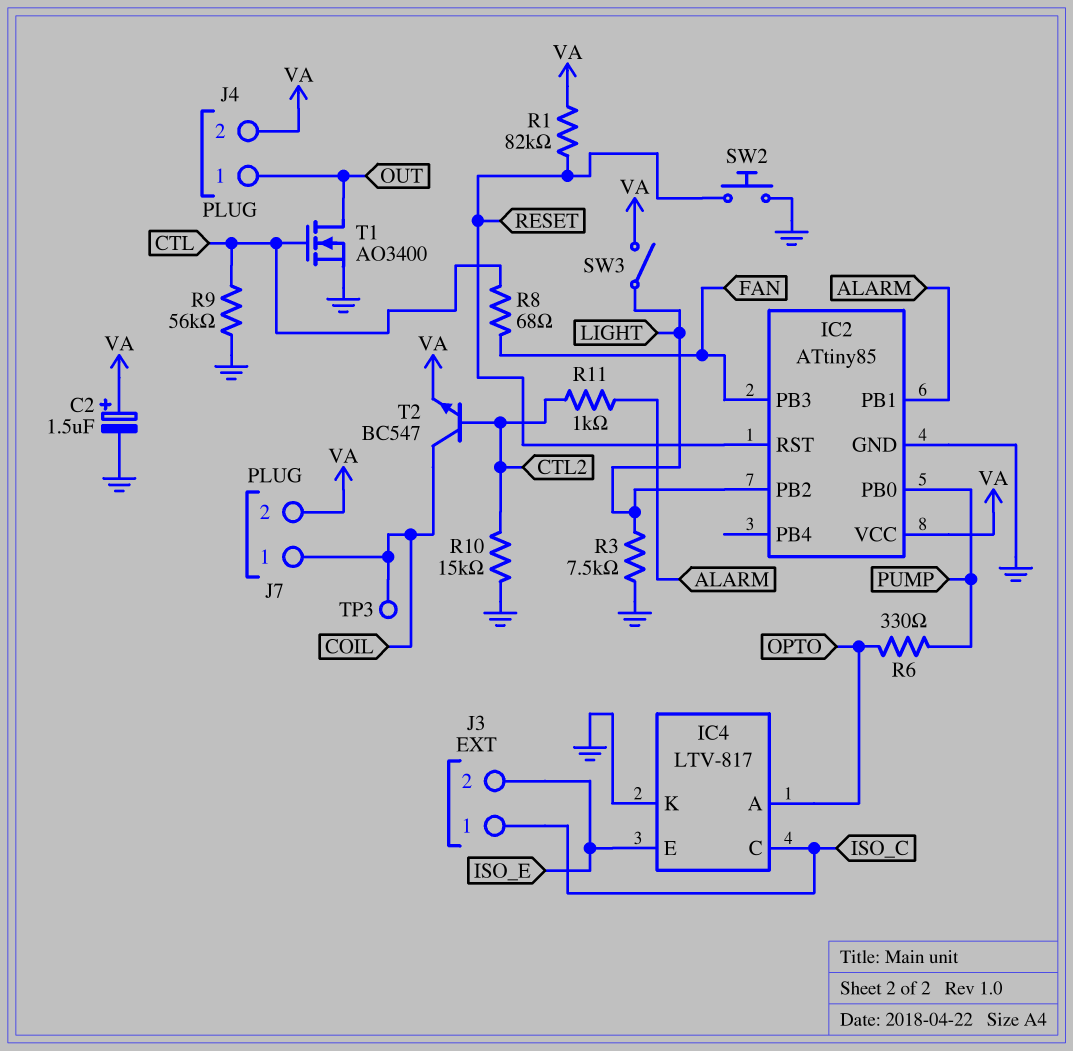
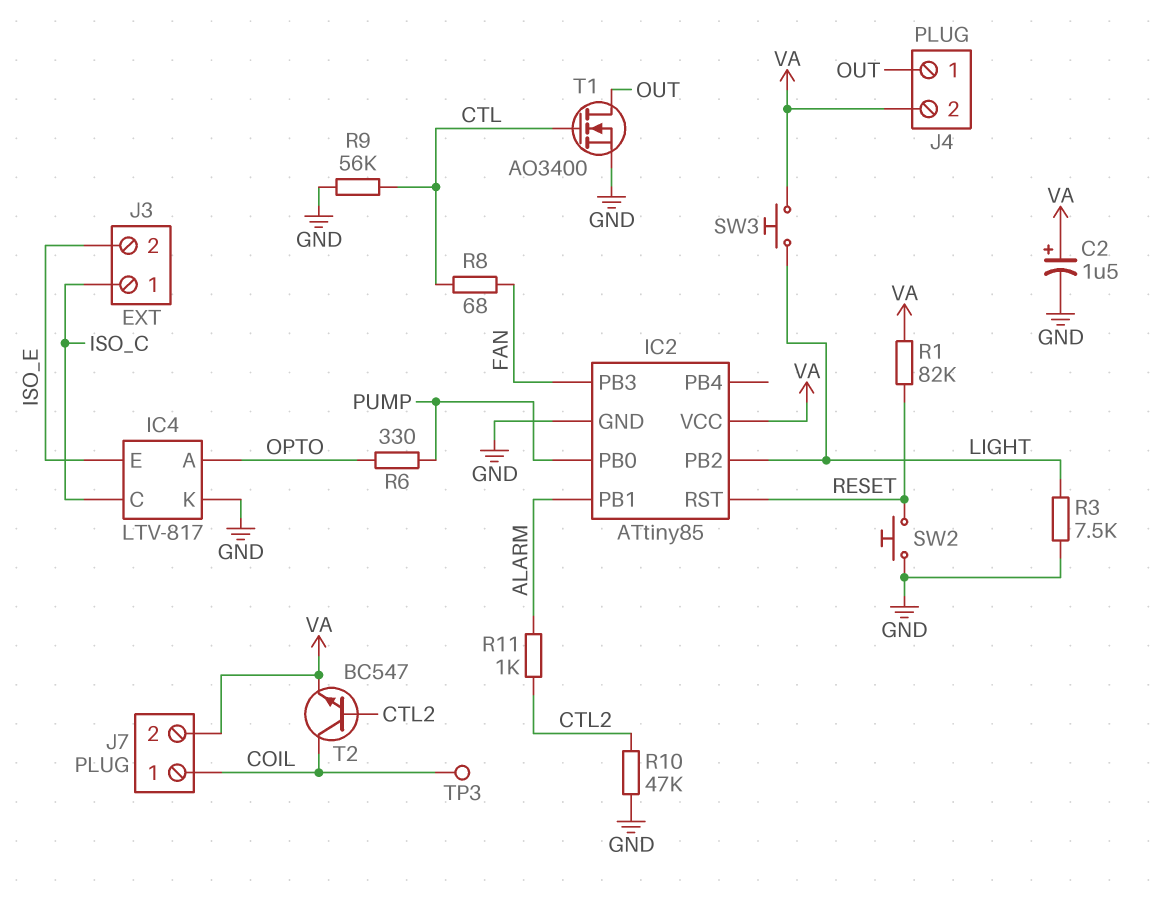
R10: 15k (CTL2, GND) -> 47k (CTL2, GND)
SW3: switch (LIGHT, VA) -> button (LIGHT, VA)

